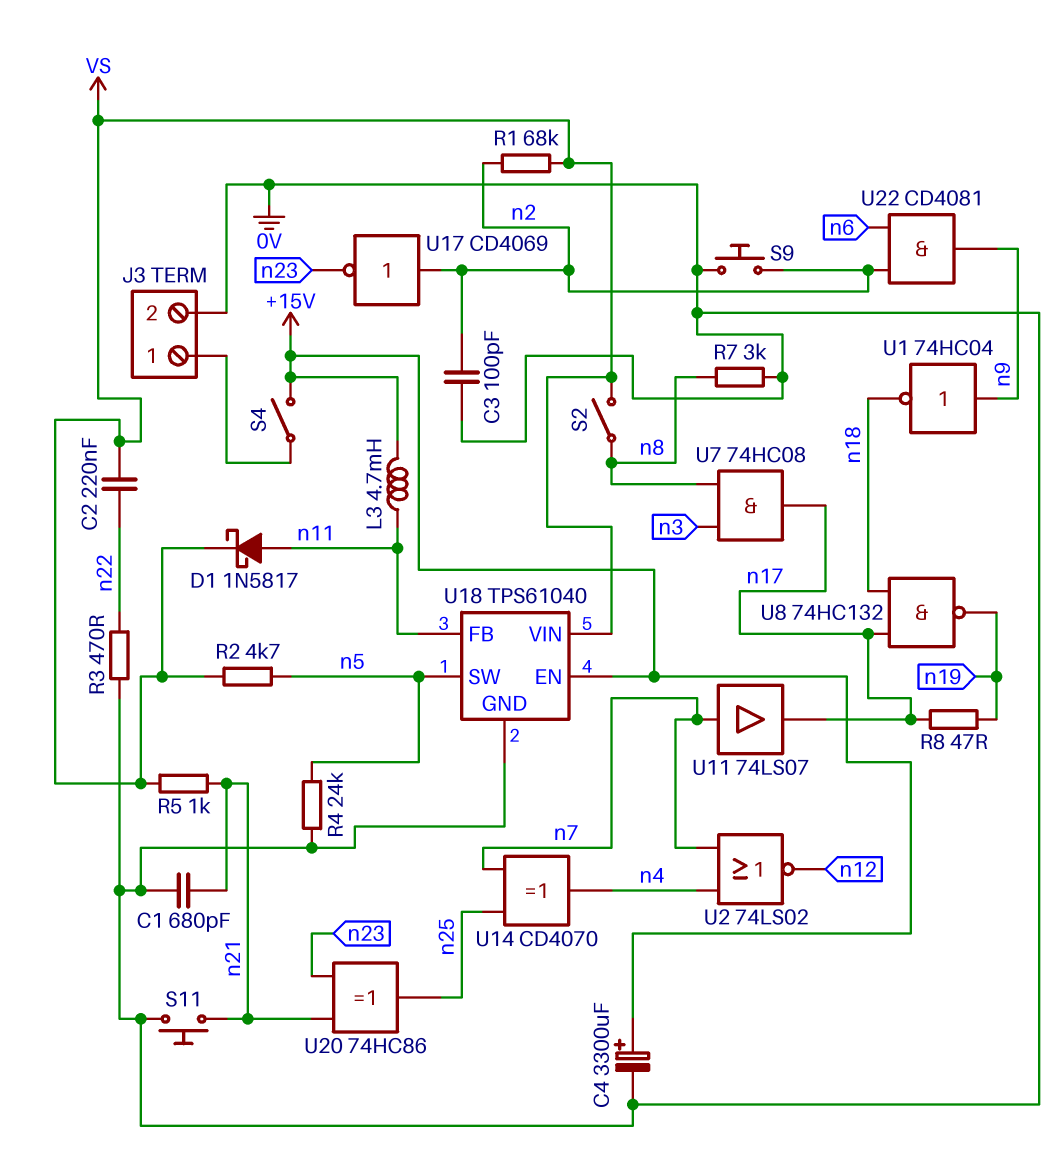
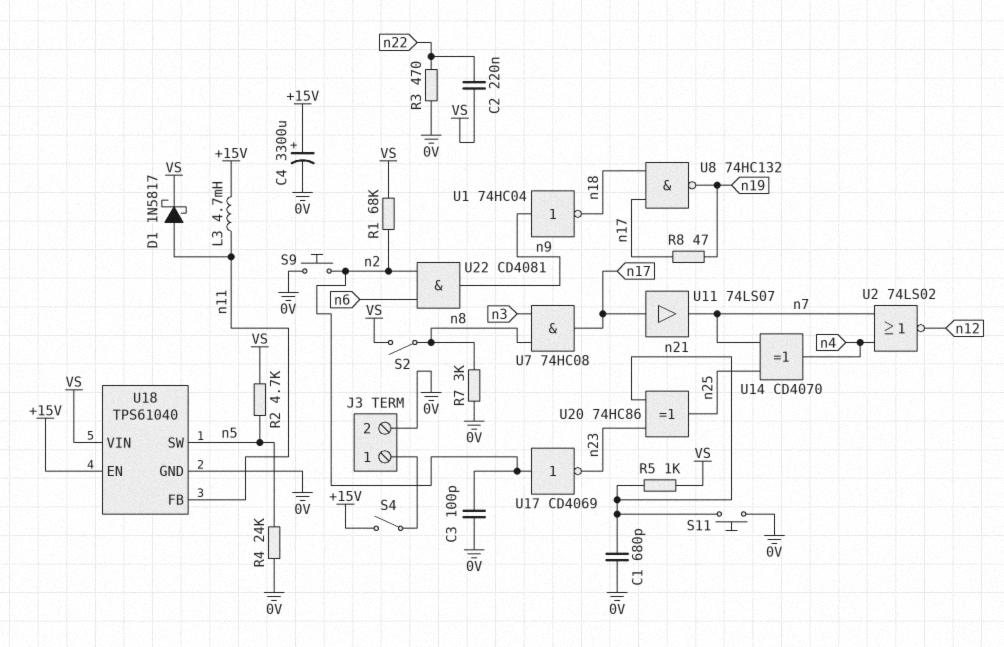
U11: buffer 74LS07 (in n7, out n17) -> buffer 74LS07 (in n17, out n7)

